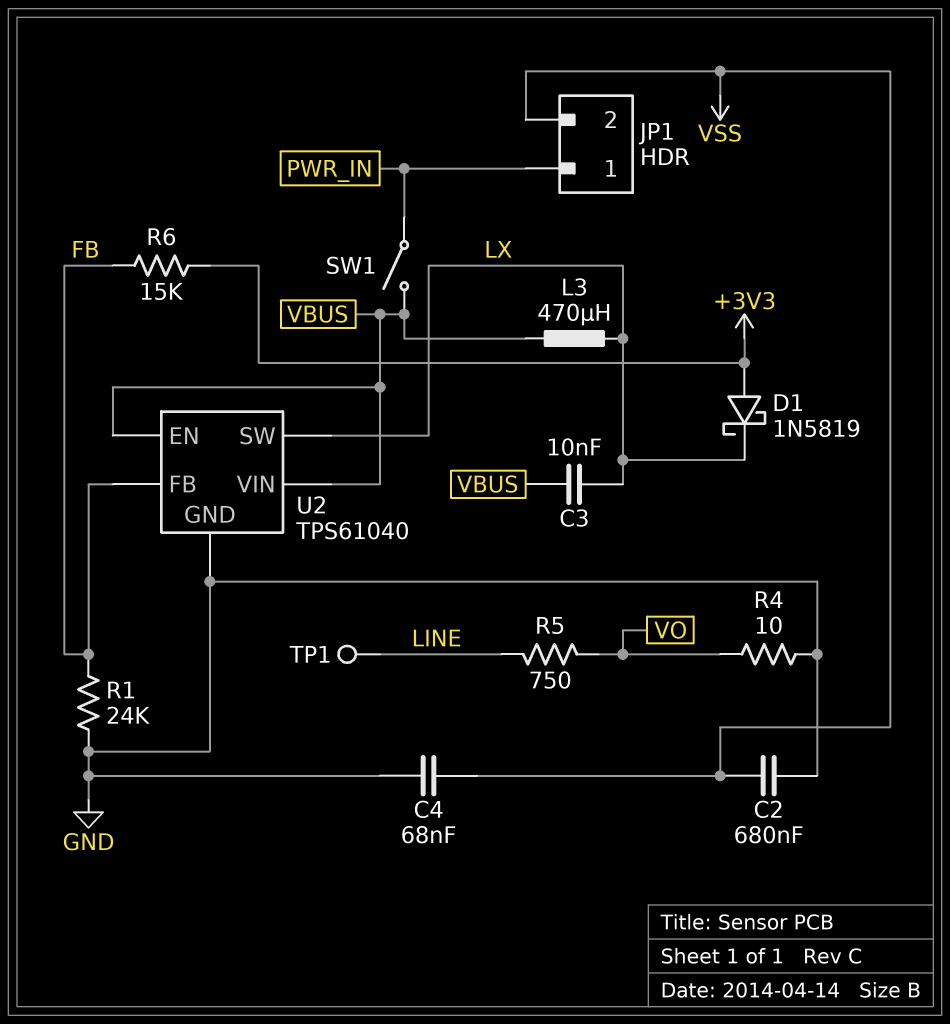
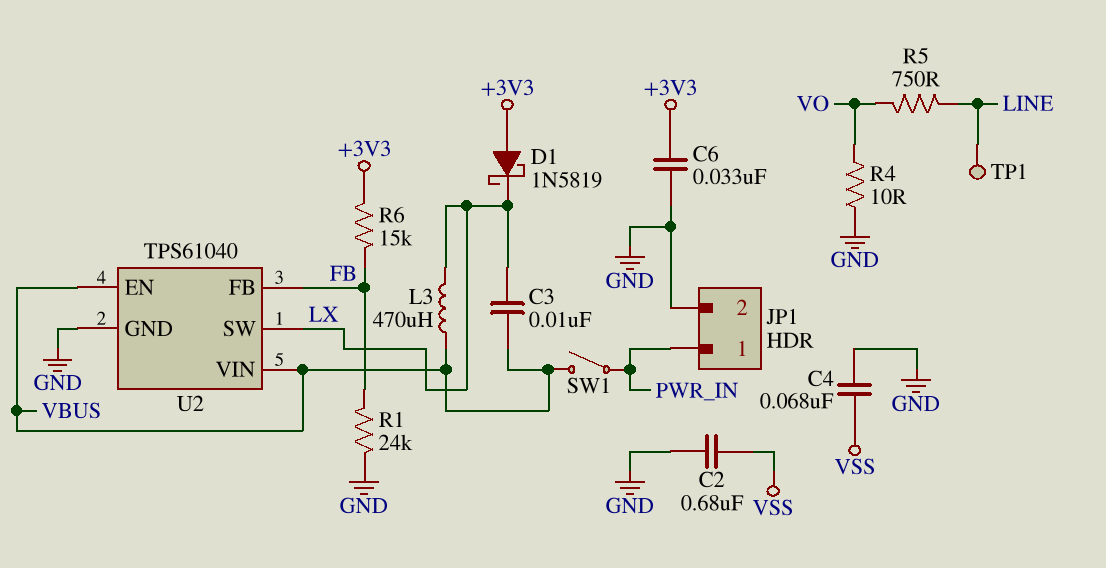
C6: none -> 33nF (+3V3, GND)
JP1 pin 2: VSS -> GND

